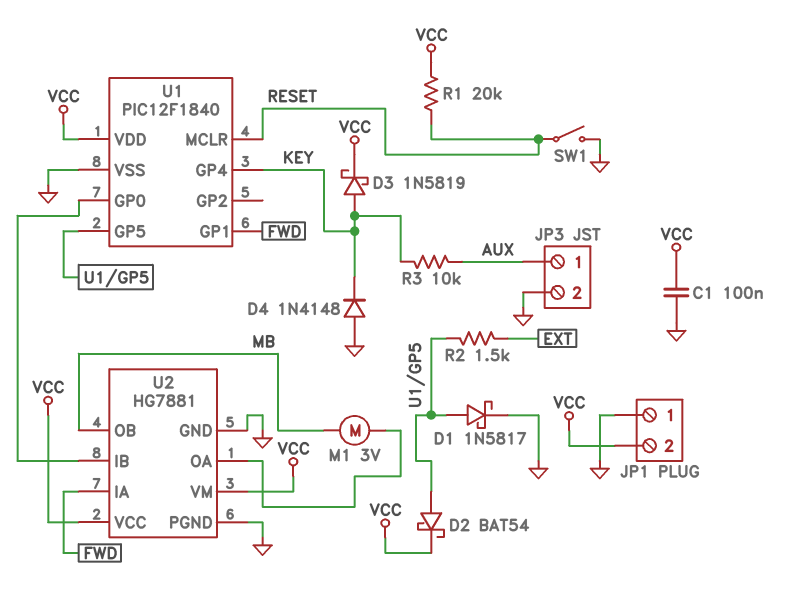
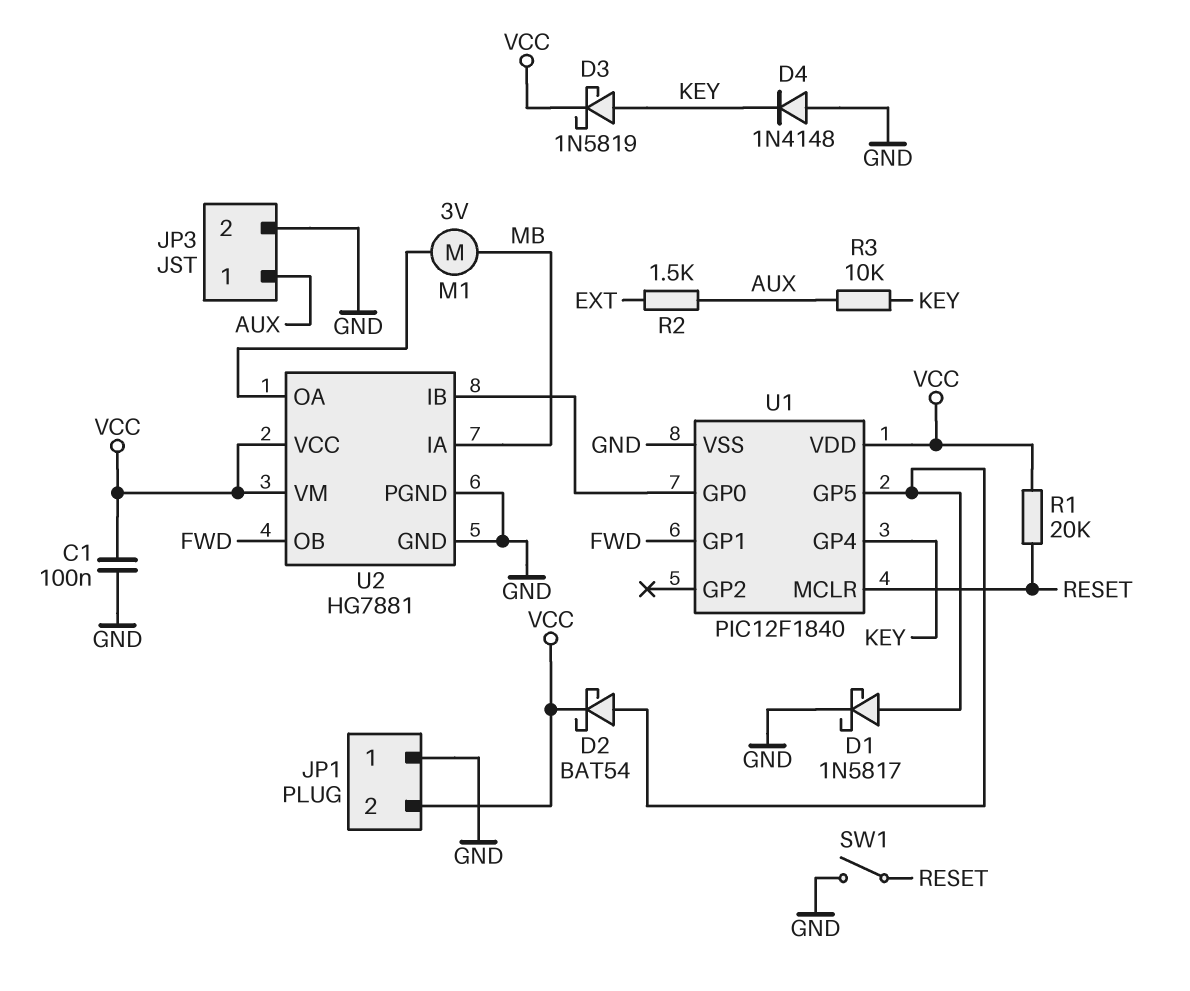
R2: 1.5k (EXT, U1/GP5) -> 1.5k (AUX, EXT)
U2 pin IA: FWD -> MB
U2 pin OB: MB -> FWD

